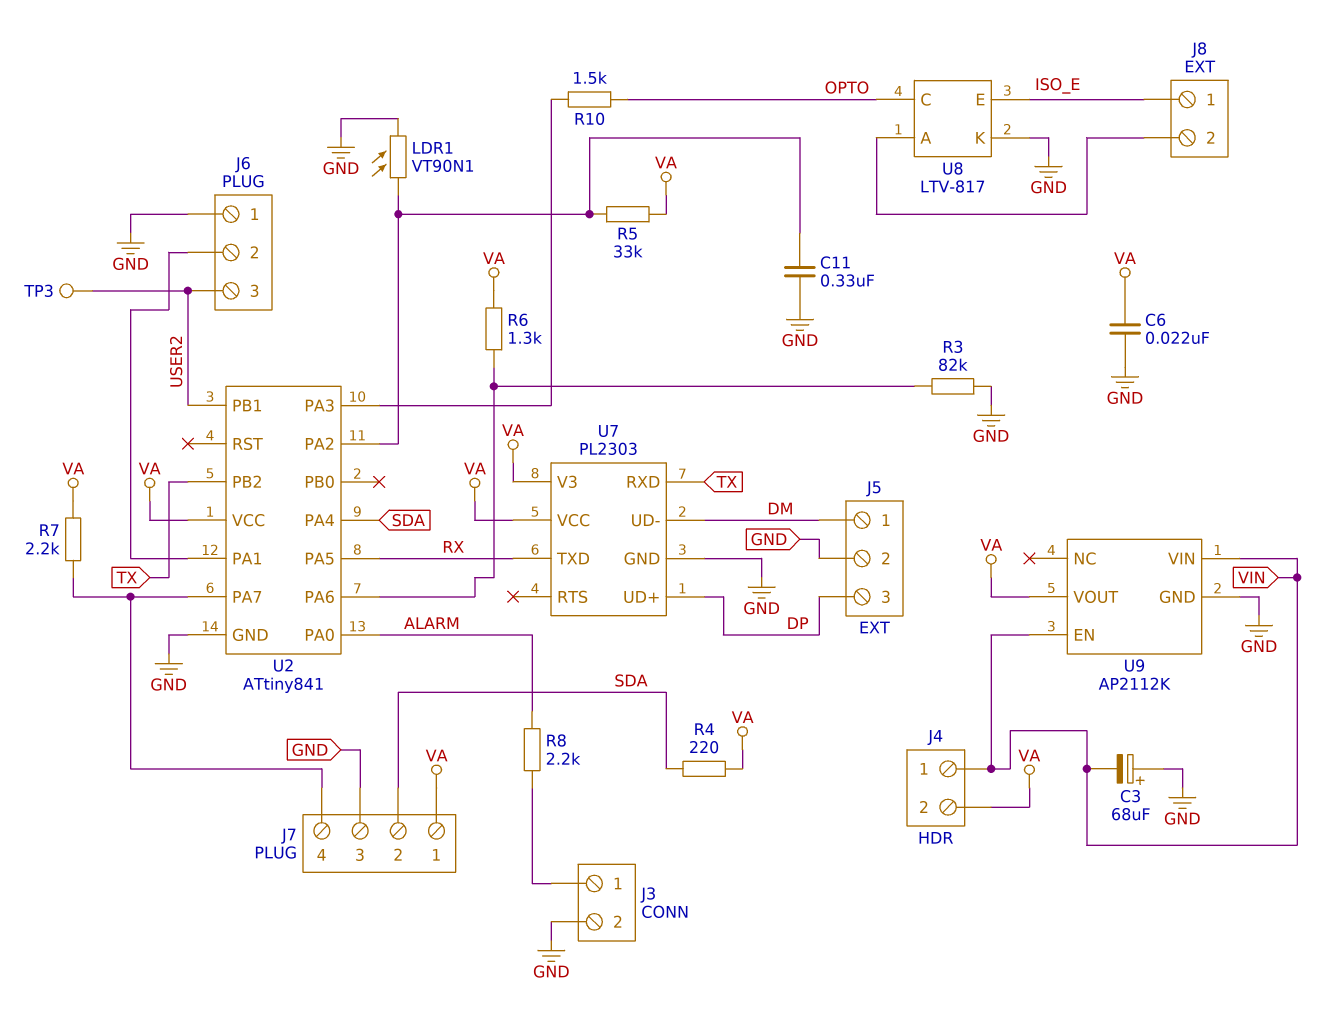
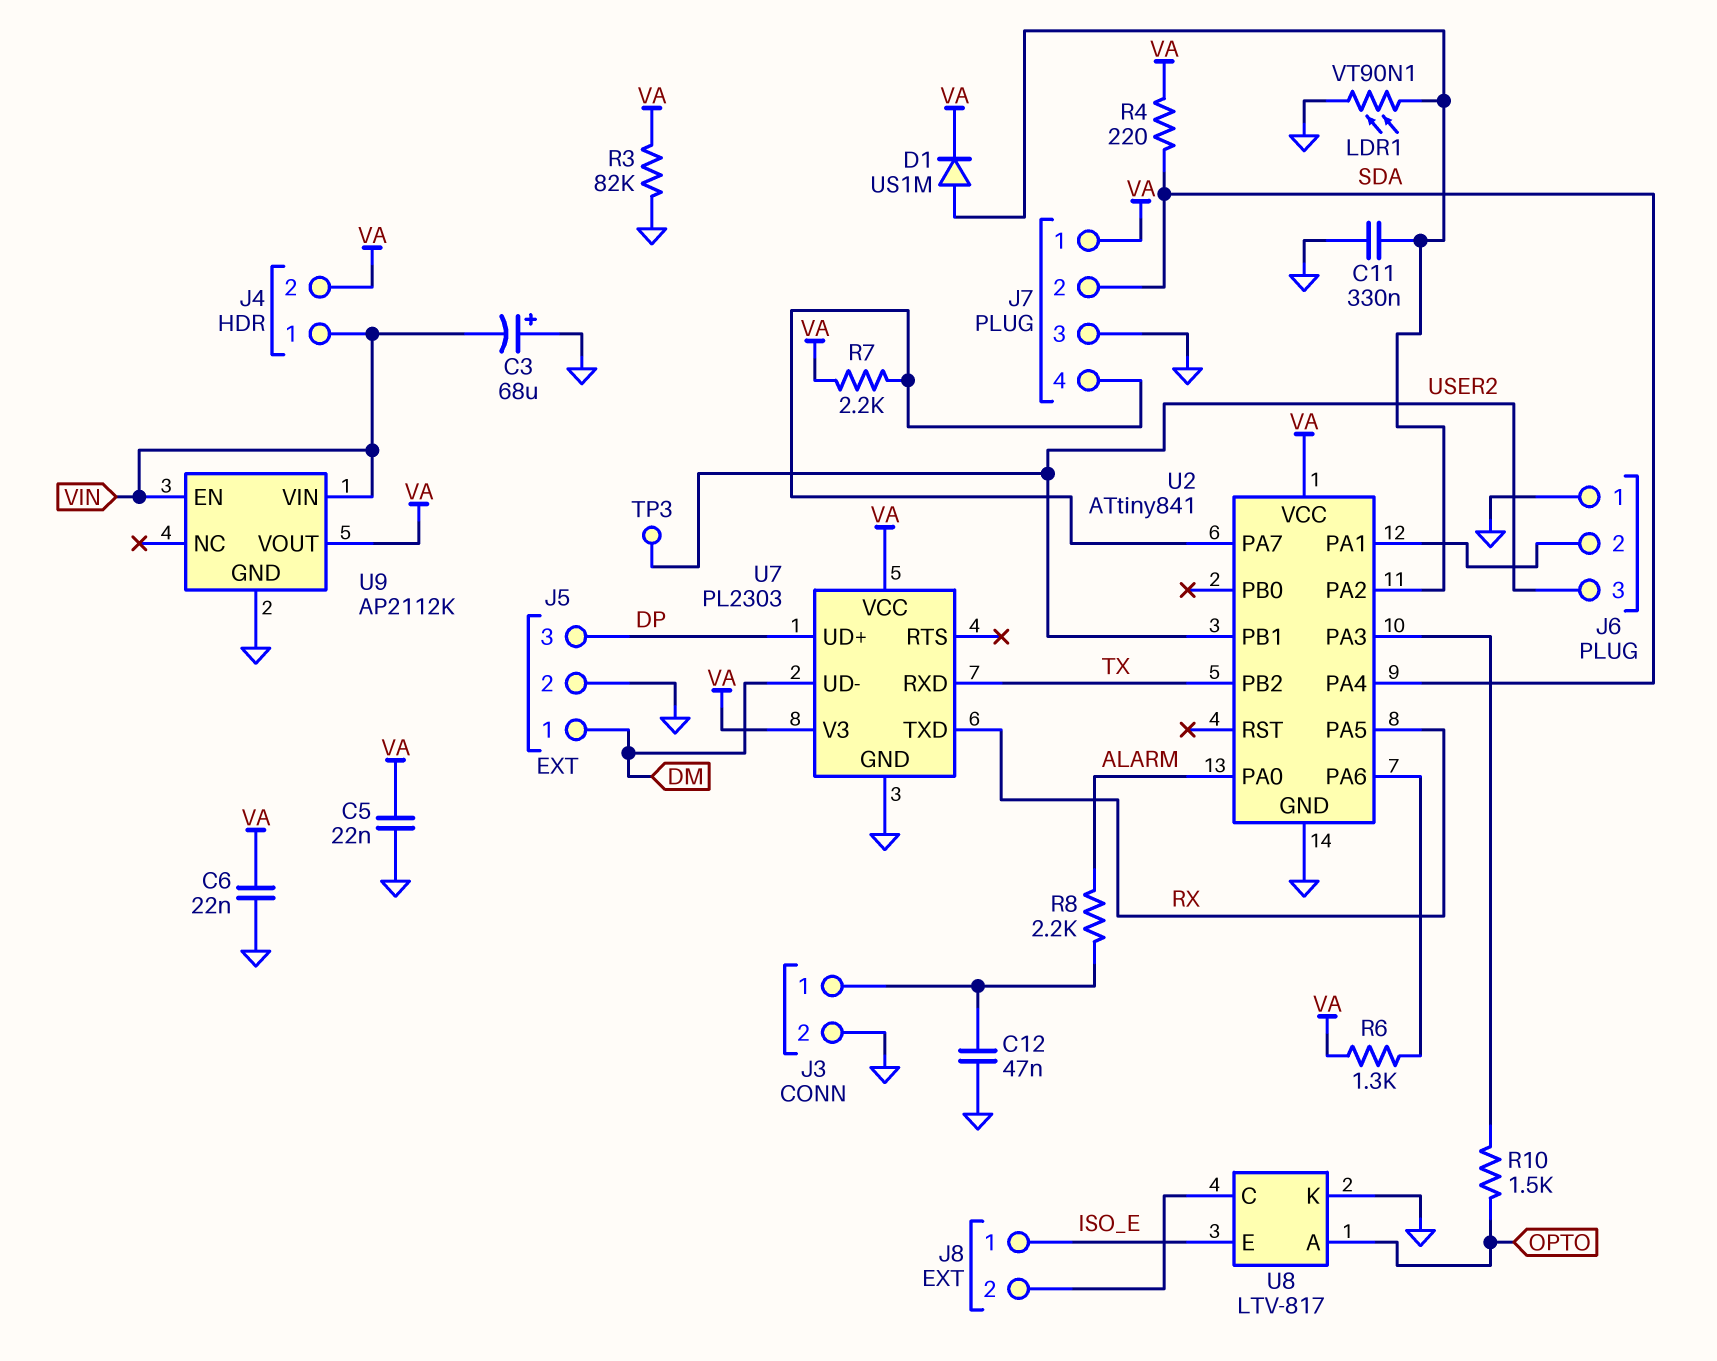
C5: none -> 22nF (GND, VA)
C12: none -> 47nF (GND, J3/1)
D1: none -> diode US1M (A U2/PA2, K VA)
R3: 82k (GND, U2/PA6) -> 82k (GND, VA)
R5: 33k (U2/PA2, VA) -> none
U8 pin A: J8/2 -> OPTO
U8 pin C: OPTO -> J8/2

